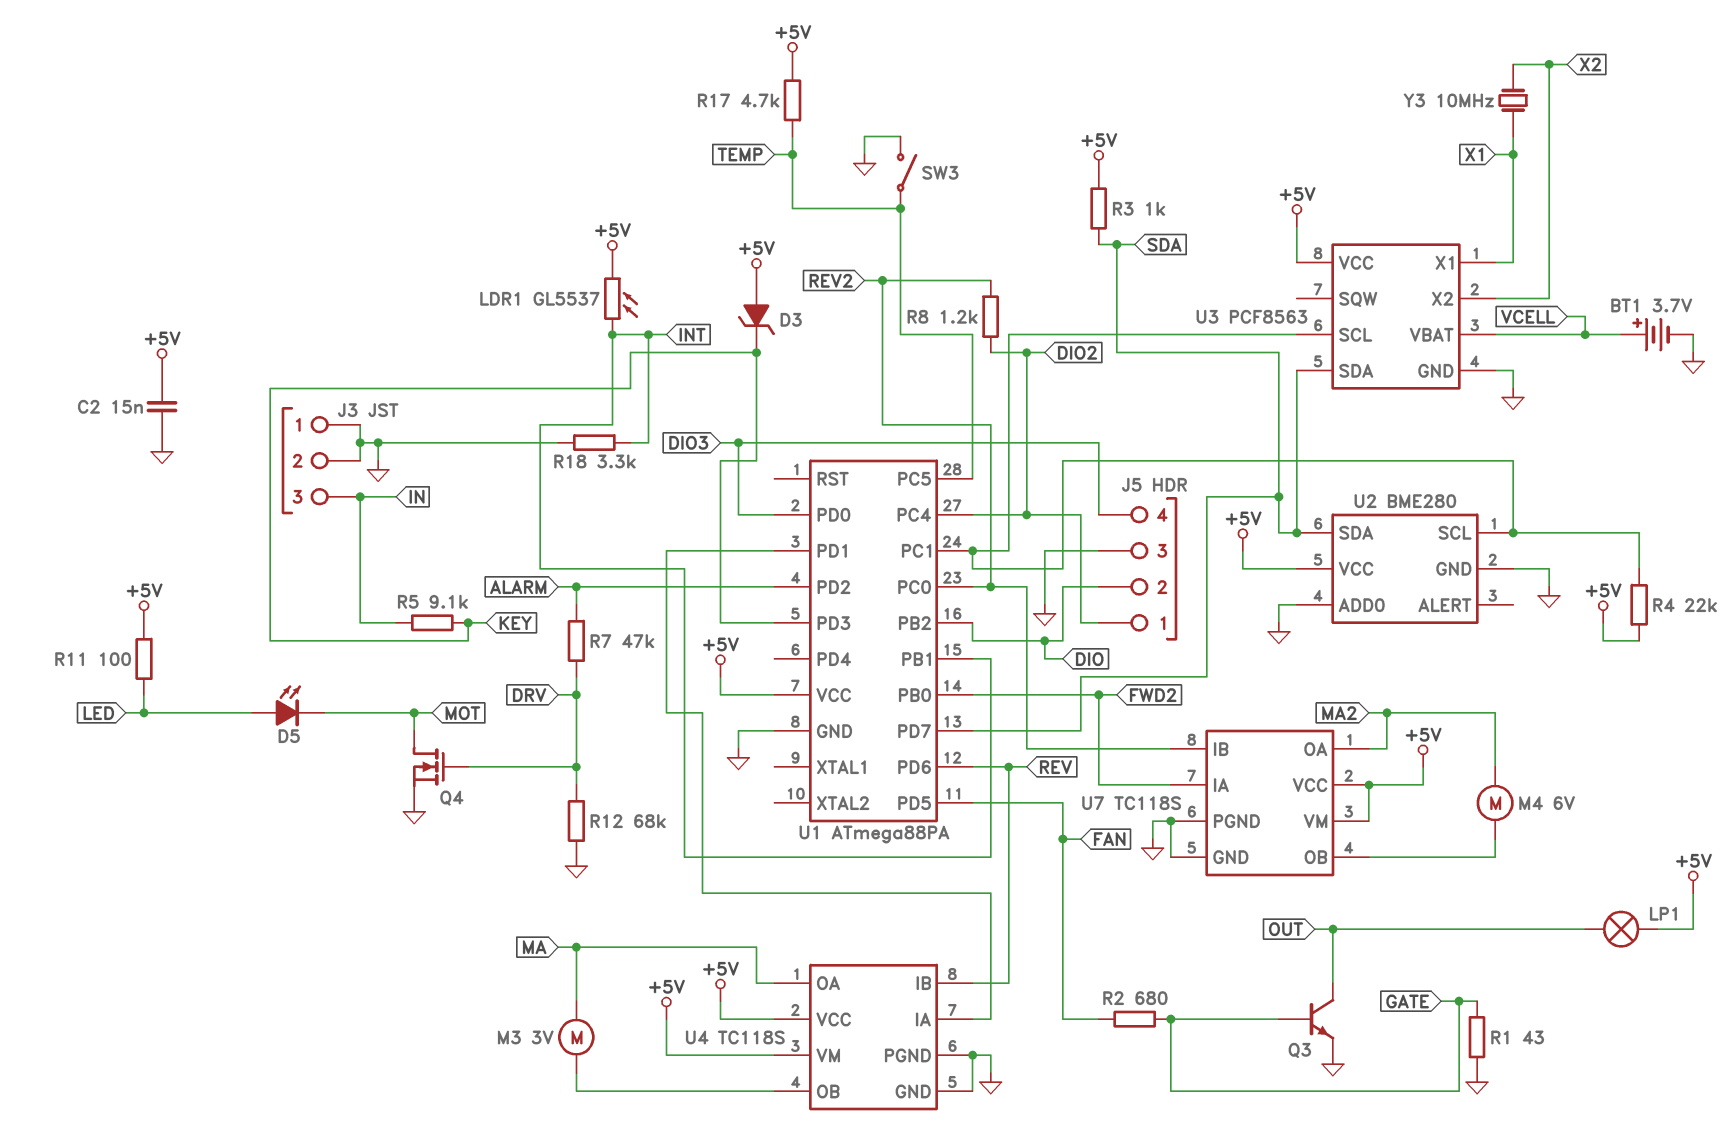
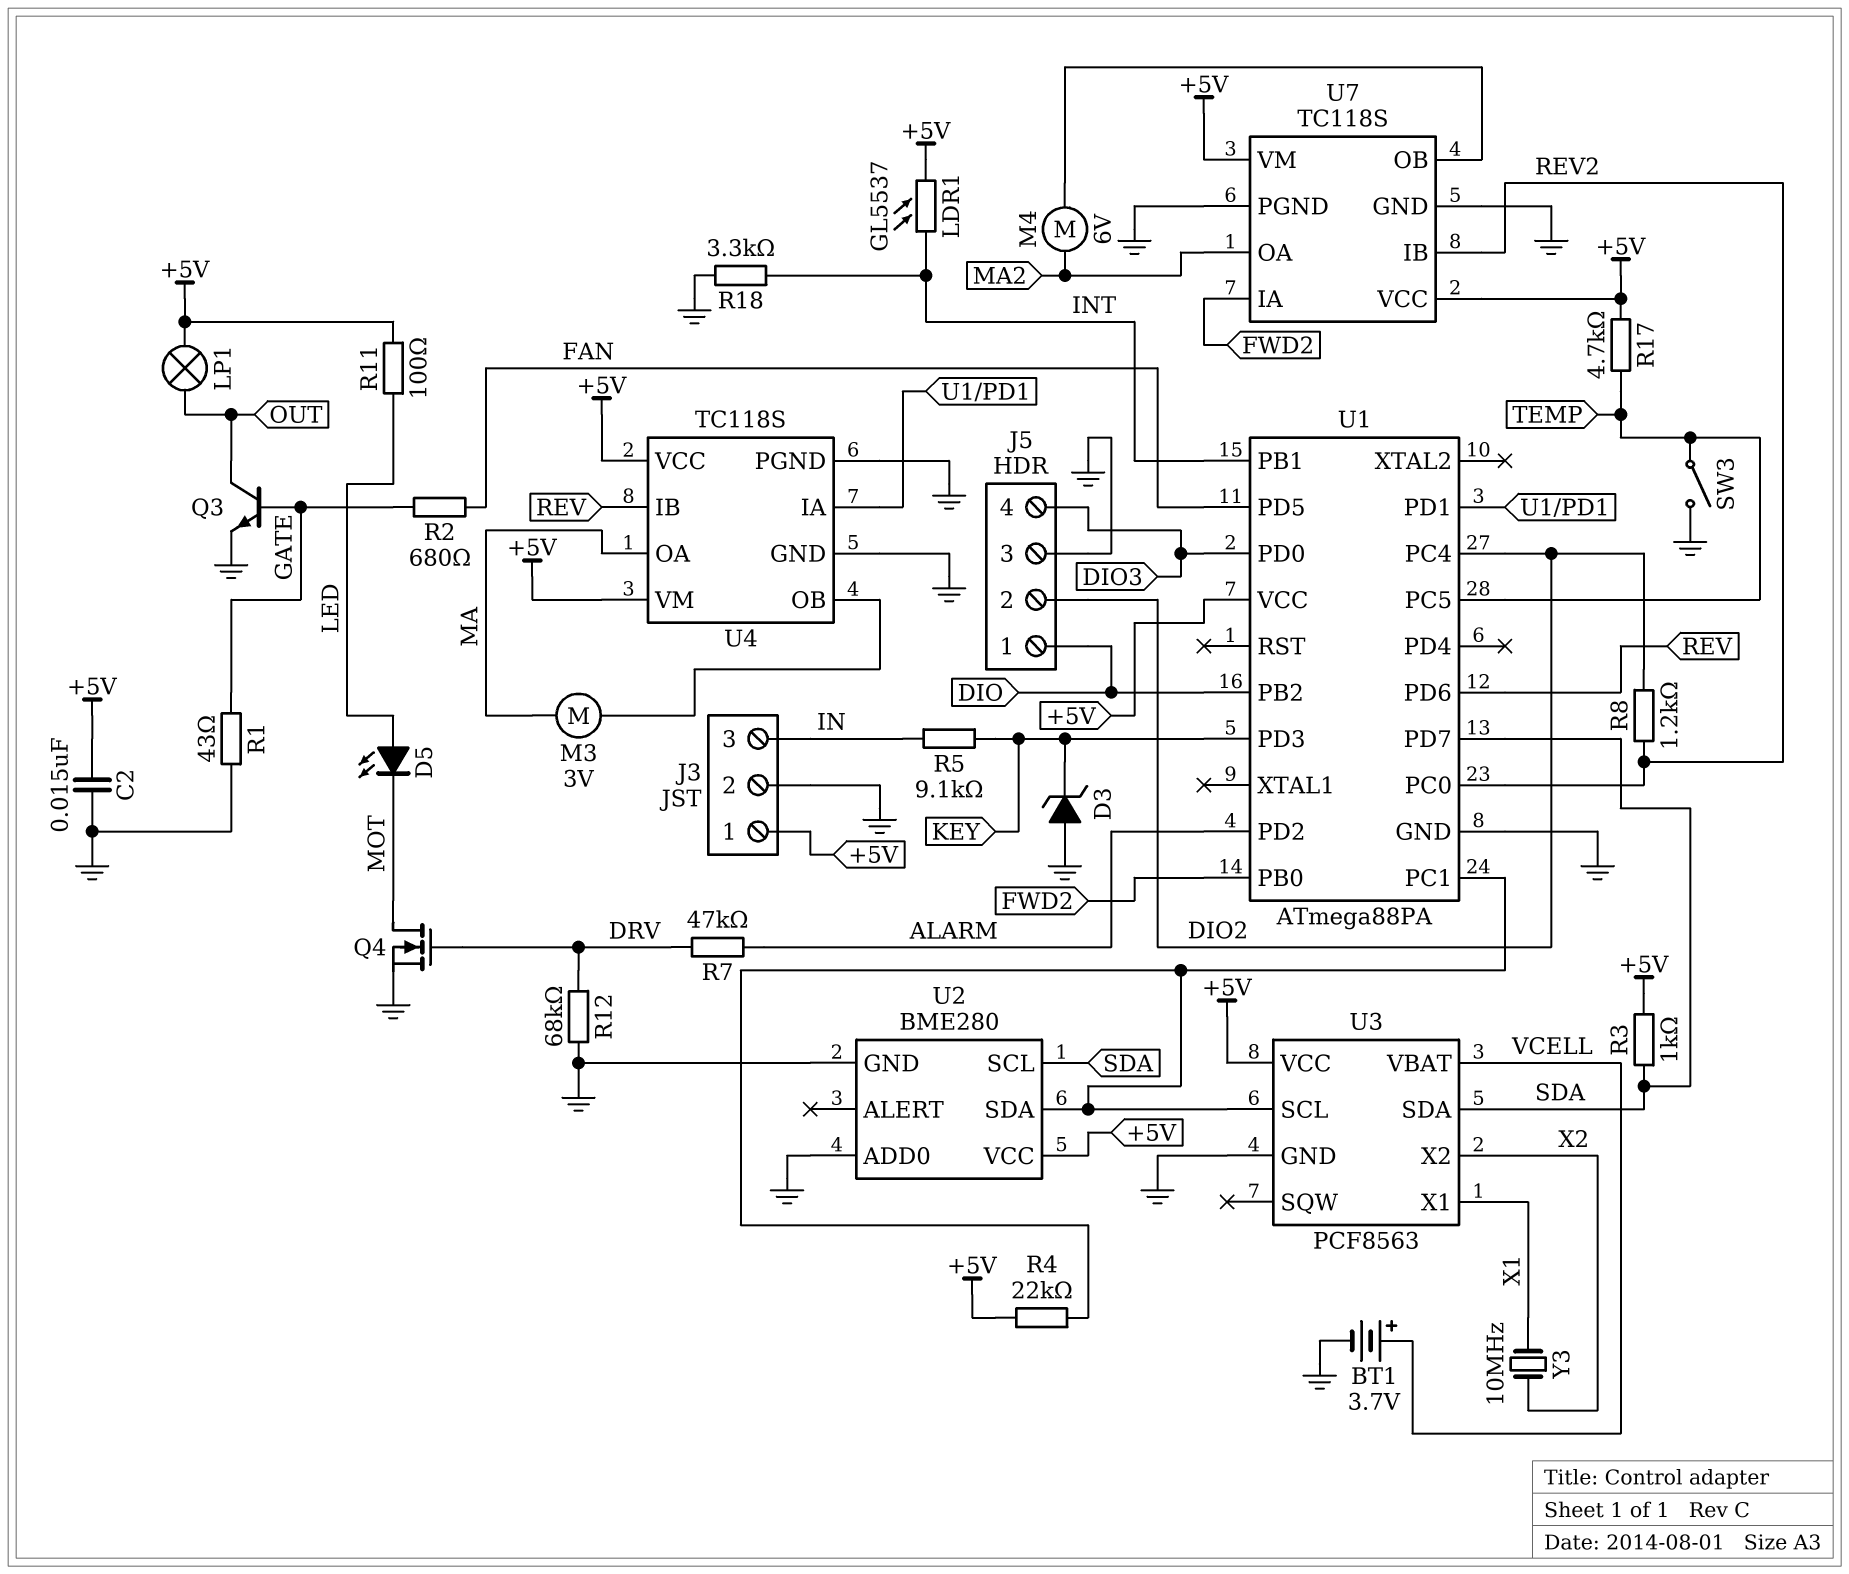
D3: zener (A +5V, K KEY) -> zener (A GND, K KEY)
J3 pin 1: GND -> +5V
J5 pin 1: DIO2 -> DIO
J5 pin 2: DIO -> DIO2
U2 pin SCL: U1/PC1 -> SDA
U2 pin SDA: SDA -> U1/PC1

